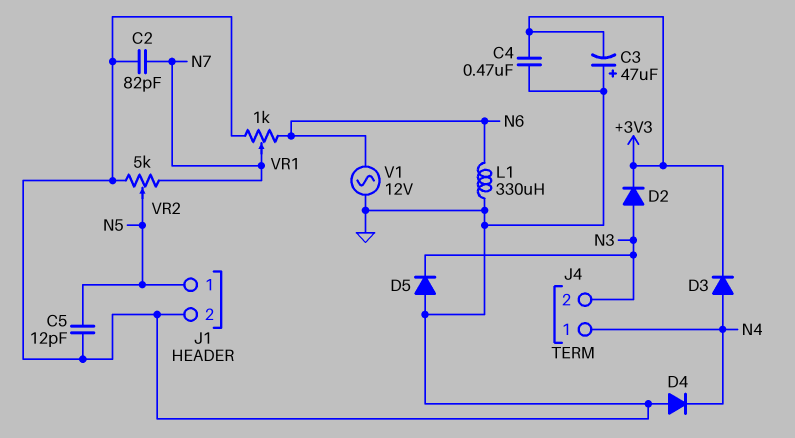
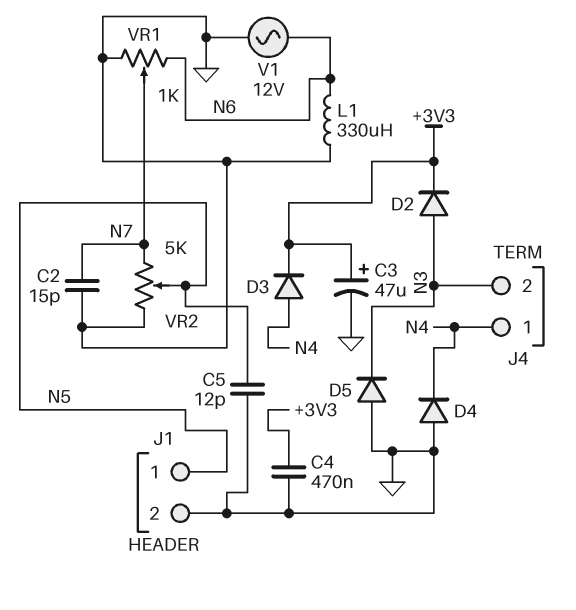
C2: 82pF (GND, N7) -> 15pF (GND, N7)
C3: 47uF (plus GND, minus +3V3) -> 47uF (plus +3V3, minus GND)

